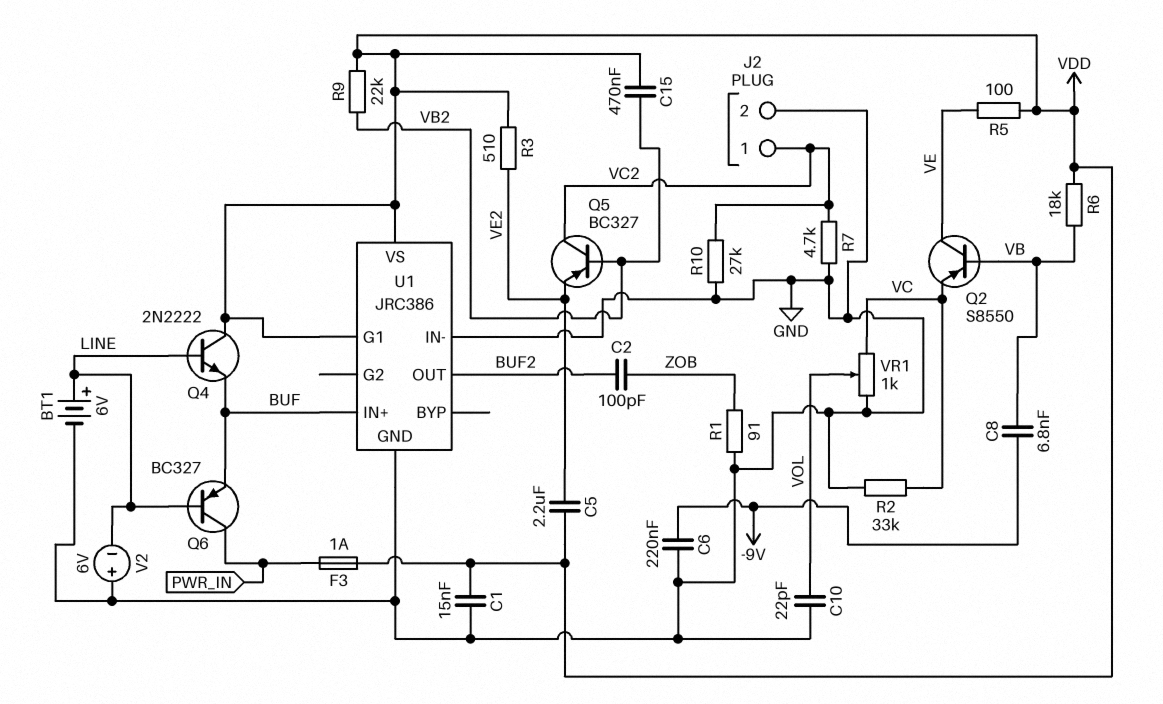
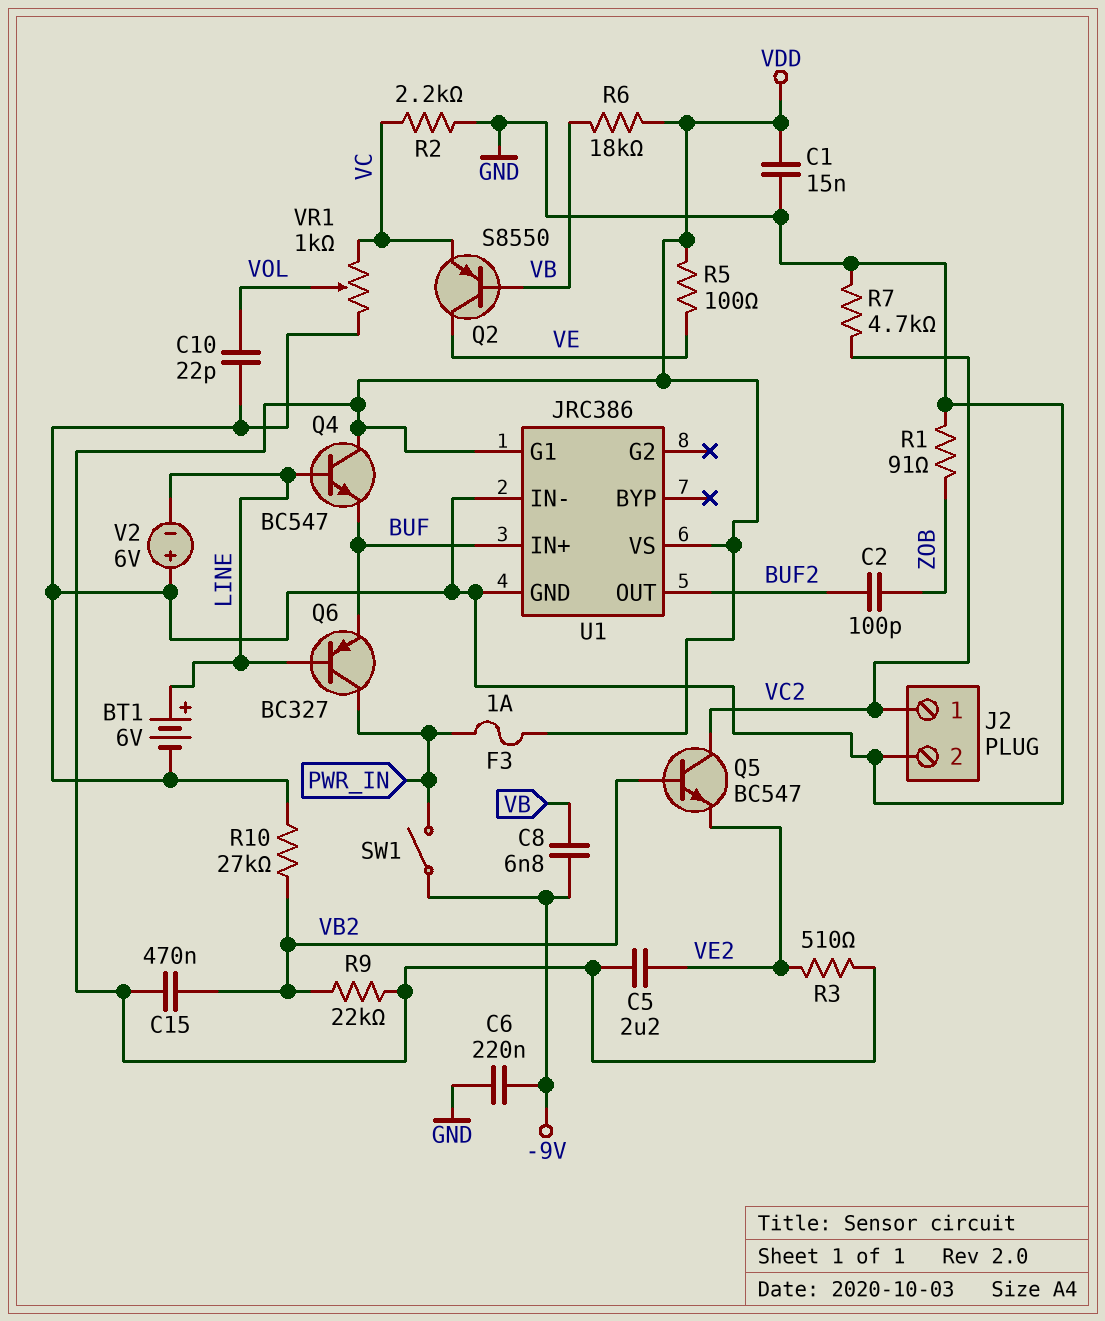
Q4: NPN 2N2222 (B LINE, C VDD, E BUF) -> NPN BC547 (B LINE, C VDD, E BUF)
Q5: PNP BC327 (B VB2, C VC2, E VE2) -> NPN BC547 (B VB2, C VC2, E VE2)
R2: 33k (GND, VC) -> 2.2k (GND, VC)
R10: 27k (GND, VC2) -> 27k (GND, VB2)
SW1: none -> switch (-9V, PWR_IN)

